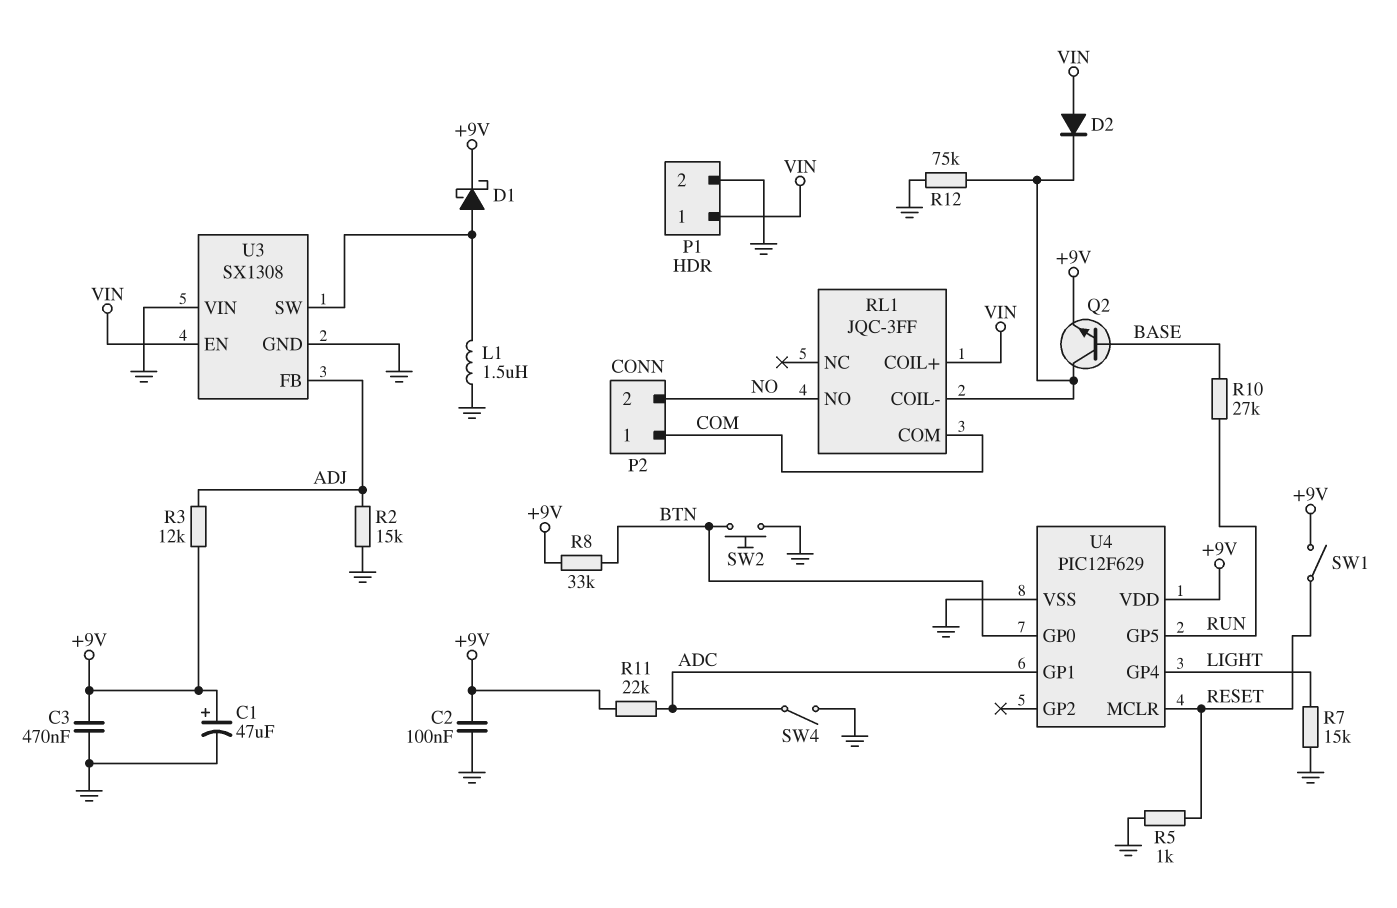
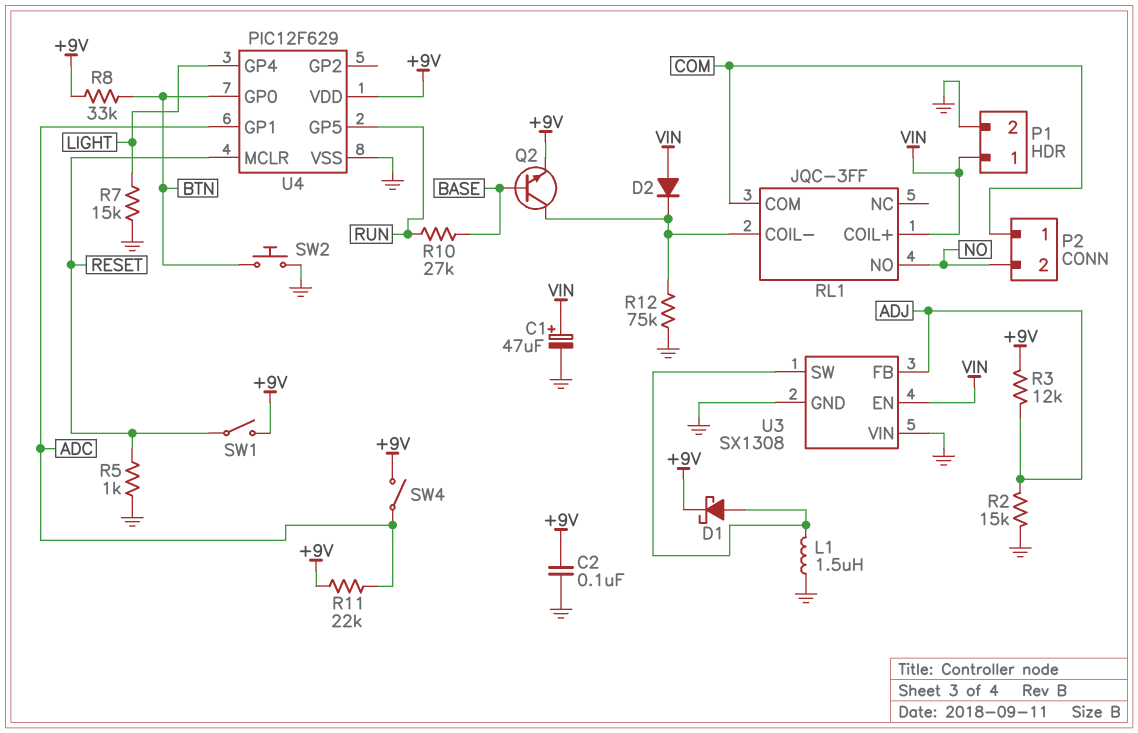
C1: 47uF (plus +9V, minus GND) -> 47uF (plus VIN, minus GND)
C3: 470nF (+9V, GND) -> none
SW4: switch (ADC, GND) -> switch (+9V, ADC)

